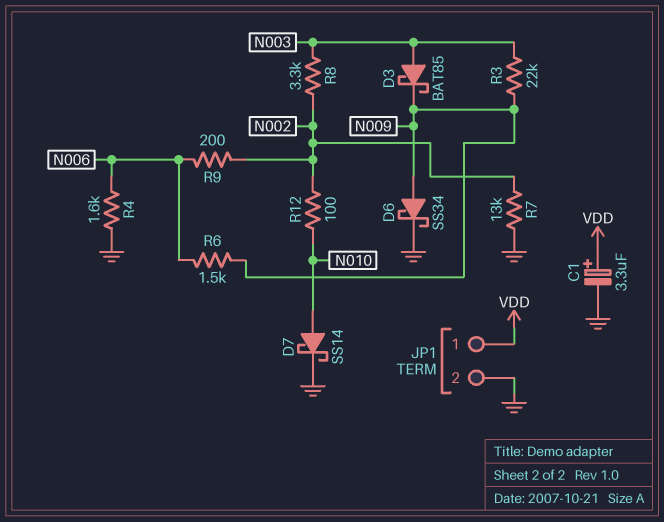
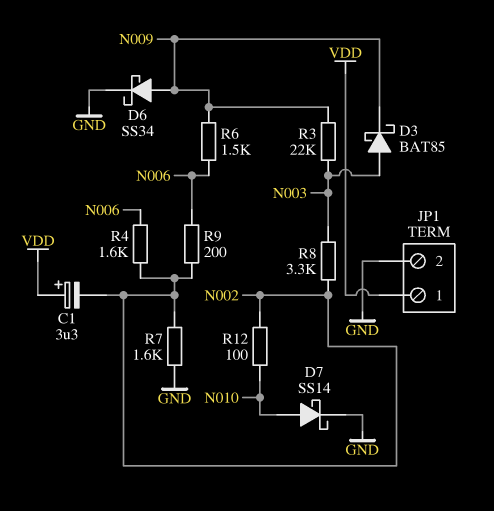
C1: 3.3uF (plus VDD, minus GND) -> 3.3uF (plus VDD, minus N002)
R4: 1.6k (GND, N006) -> 1.6k (N002, N006)
R7: 13k (GND, N002) -> 1.6k (GND, N002)

